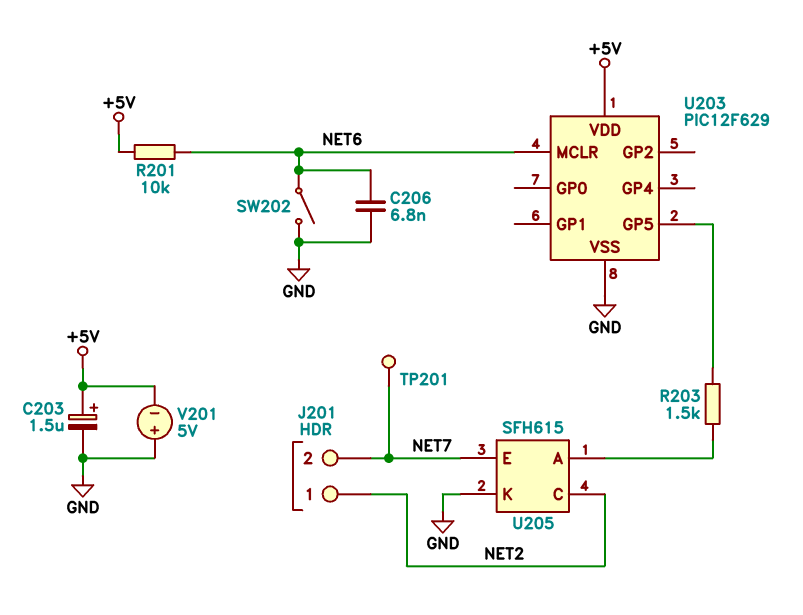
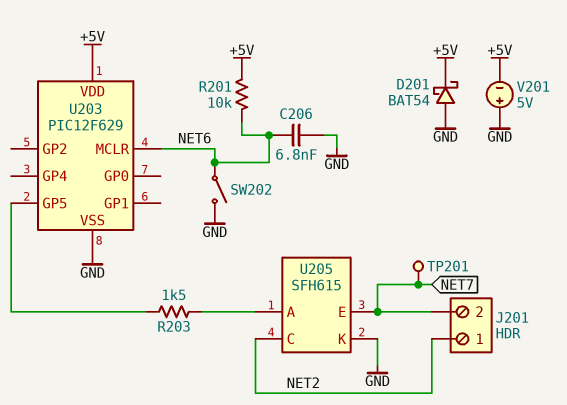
C203: 1.5uF (plus +5V, minus GND) -> none
D201: none -> schottky BAT54 (A GND, K +5V)

